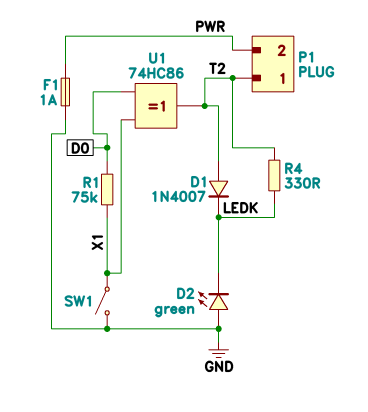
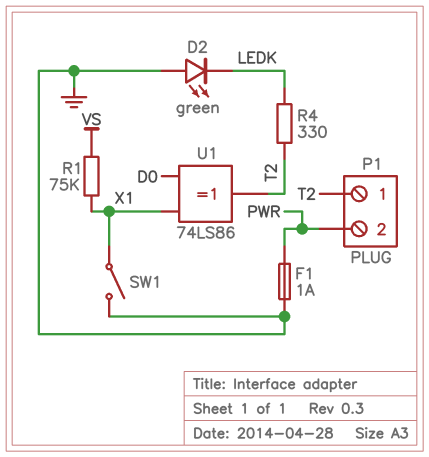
D1: diode 1N4007 (A T2, K LEDK) -> none
R1: 75k (D0, X1) -> 75k (VS, X1)
U1: XOR 74HC86 (in D0, in X1, out T2) -> XOR 74LS86 (in D0, in X1, out T2)

